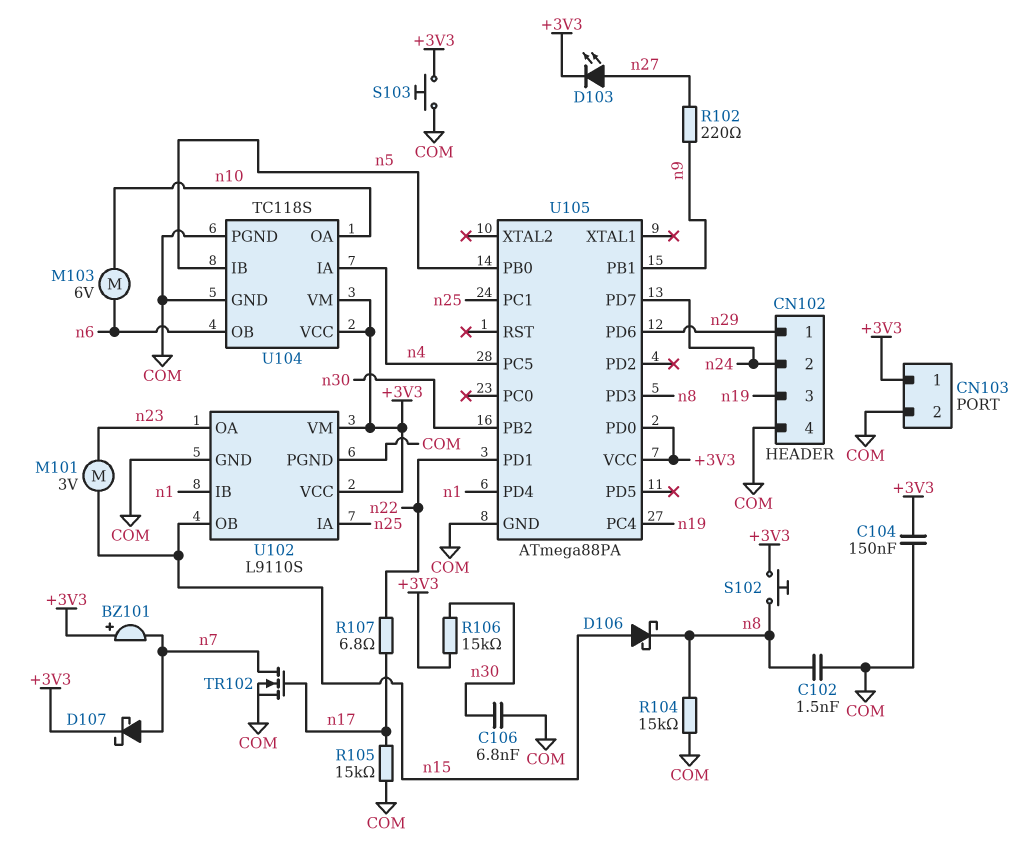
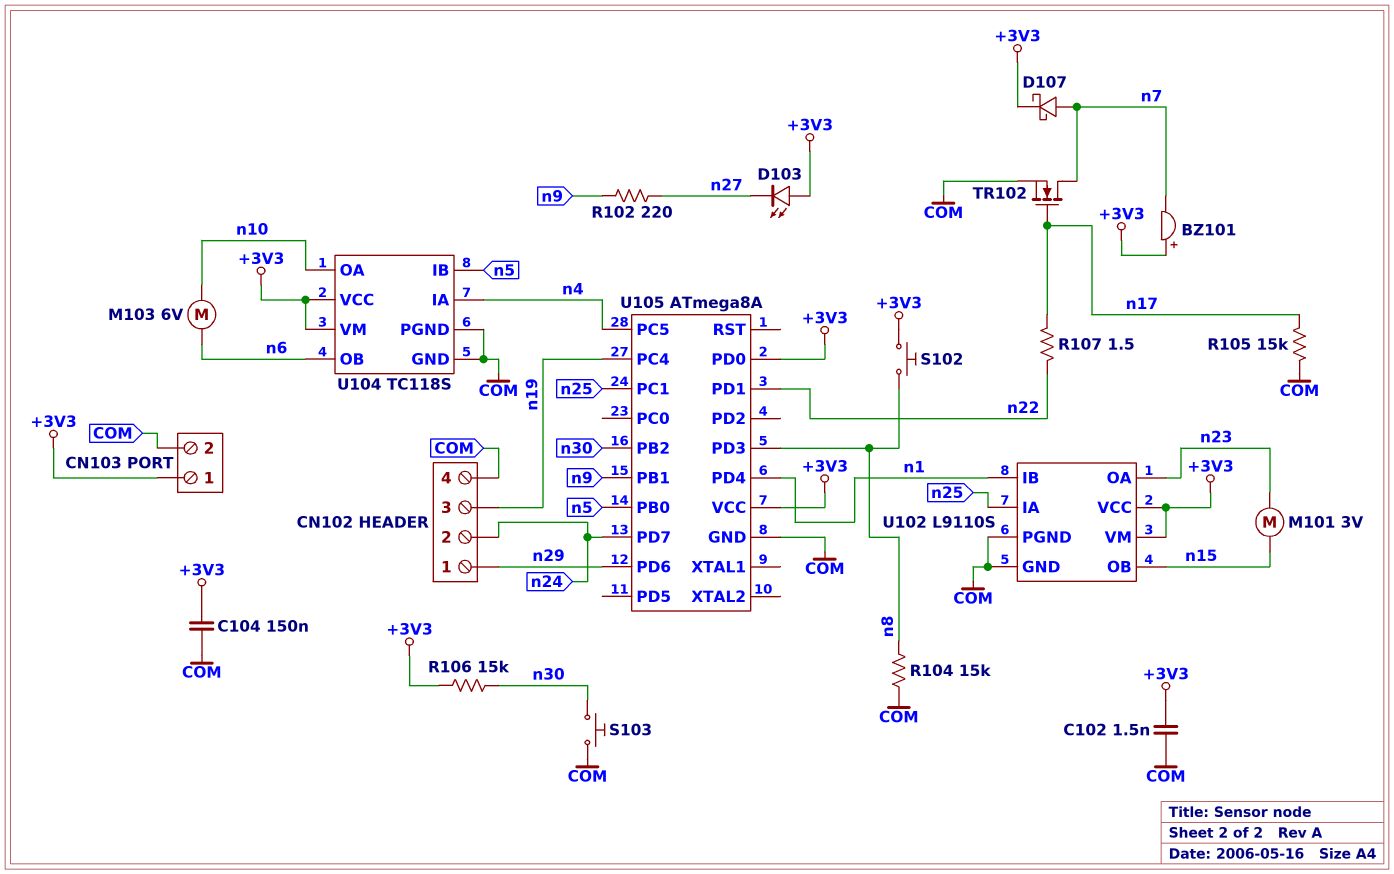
C102: 1.5nF (COM, n8) -> 1.5nF (+3V3, COM)
C106: 6.8nF (COM, n30) -> none
D103: LED (A n27, K +3V3) -> LED (A +3V3, K n27)
D106: schottky (A n15, K n8) -> none
R107: 6.8 (n17, n22) -> 1.5 (n17, n22)
S103: button (+3V3, COM) -> button (COM, n30)
U105: ATmega88PA -> ATmega8A

